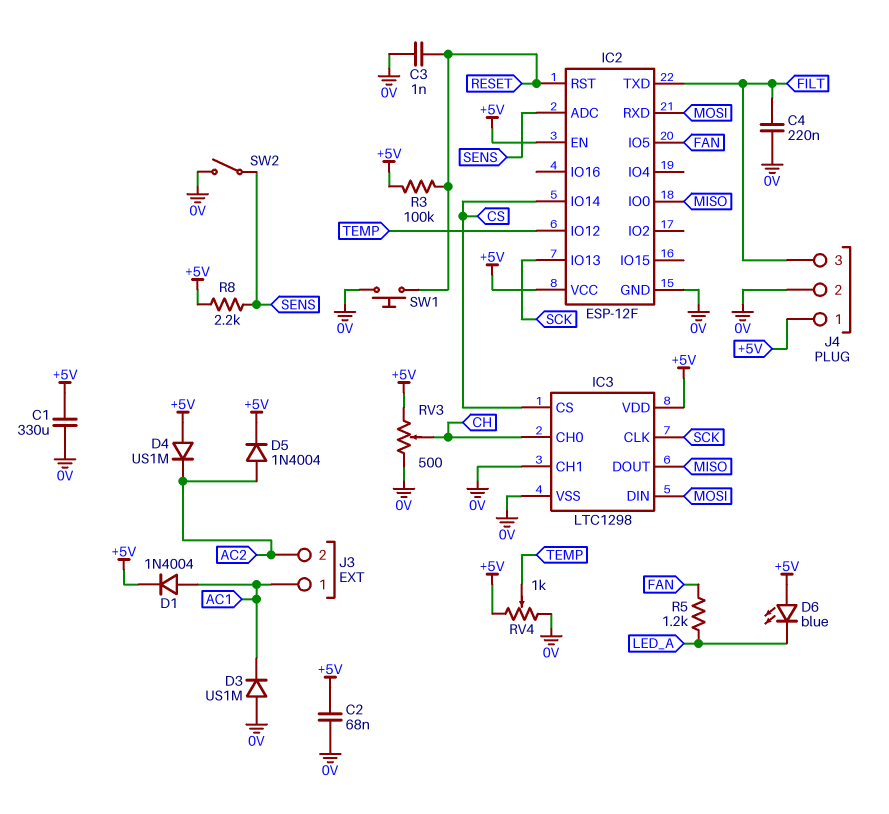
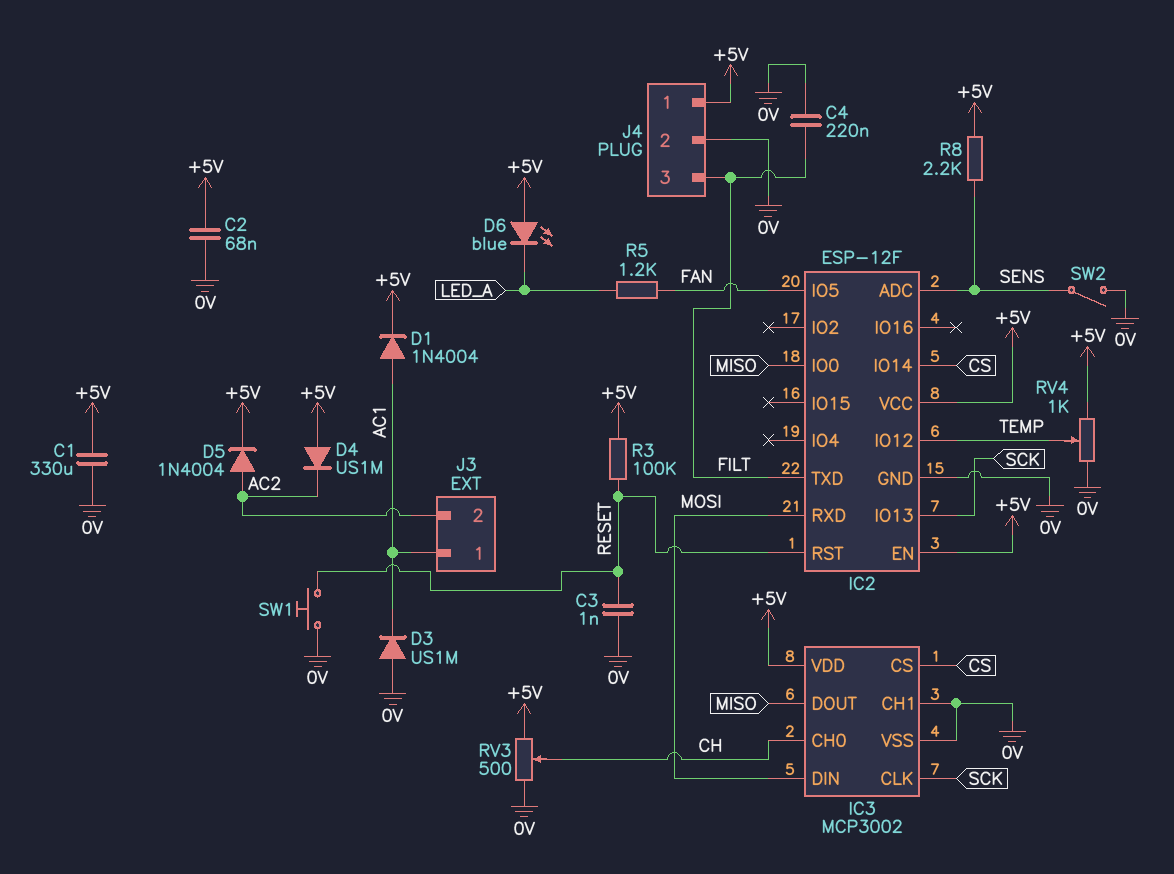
IC3: LTC1298 -> MCP3002

